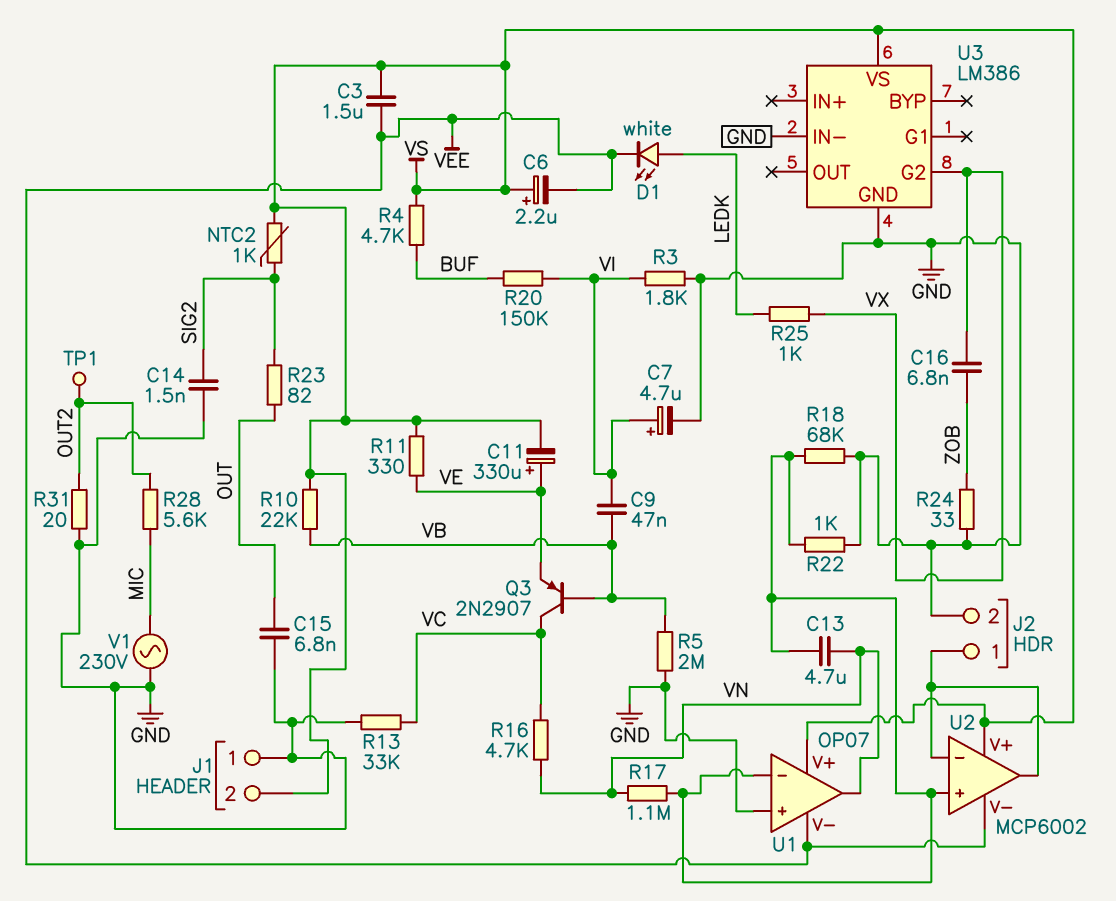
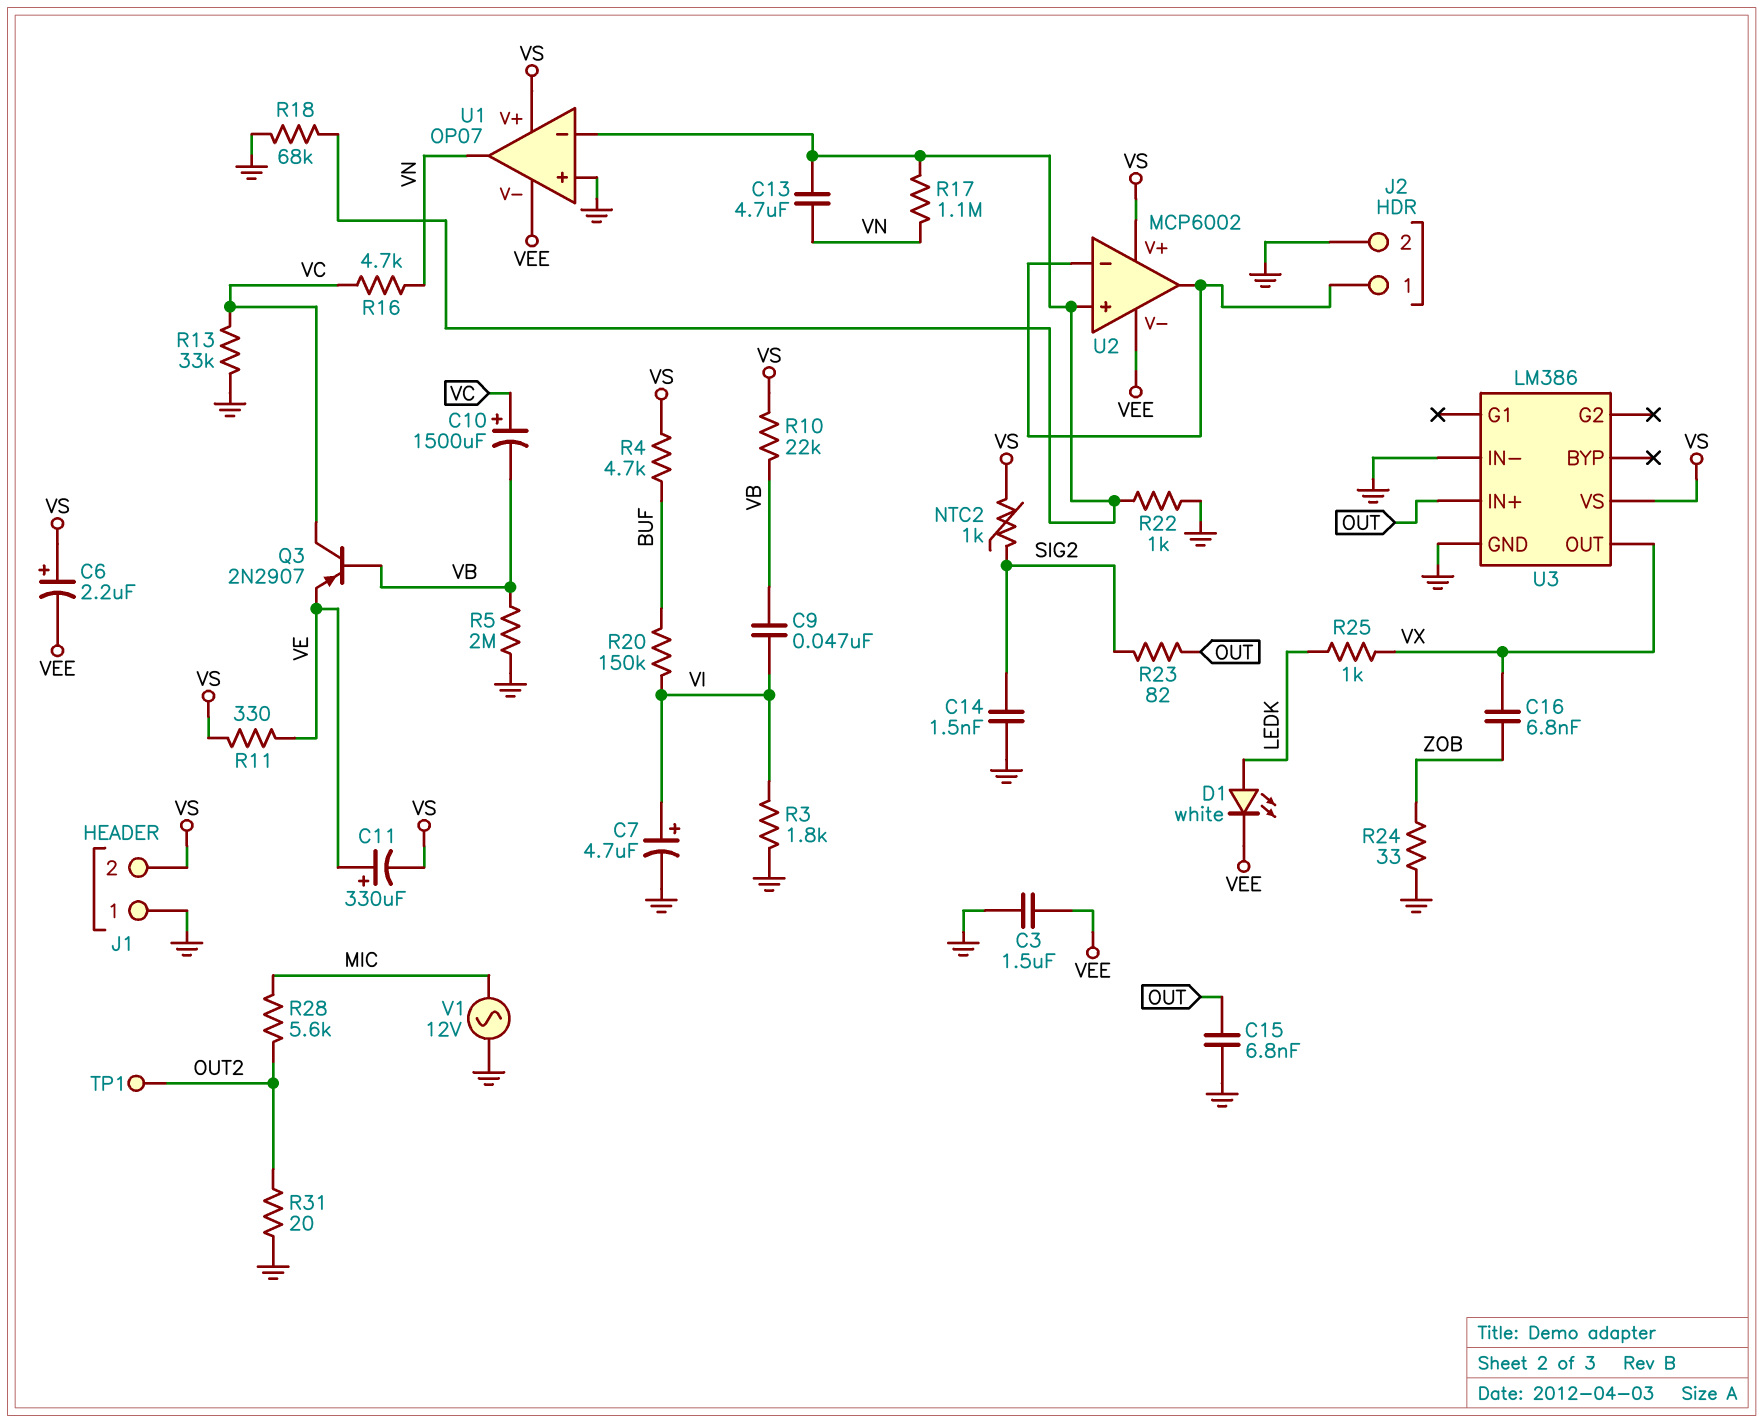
C3: 1.5uF (VEE, VS) -> 1.5uF (GND, VEE)
C10: none -> 1500uF (plus VC, minus VB)
U3 pin G2: VX -> none
U3 pin IN+: none -> OUT
U3 pin OUT: none -> VX
V1: AC 230V (GND, MIC) -> AC 12V (GND, MIC)

